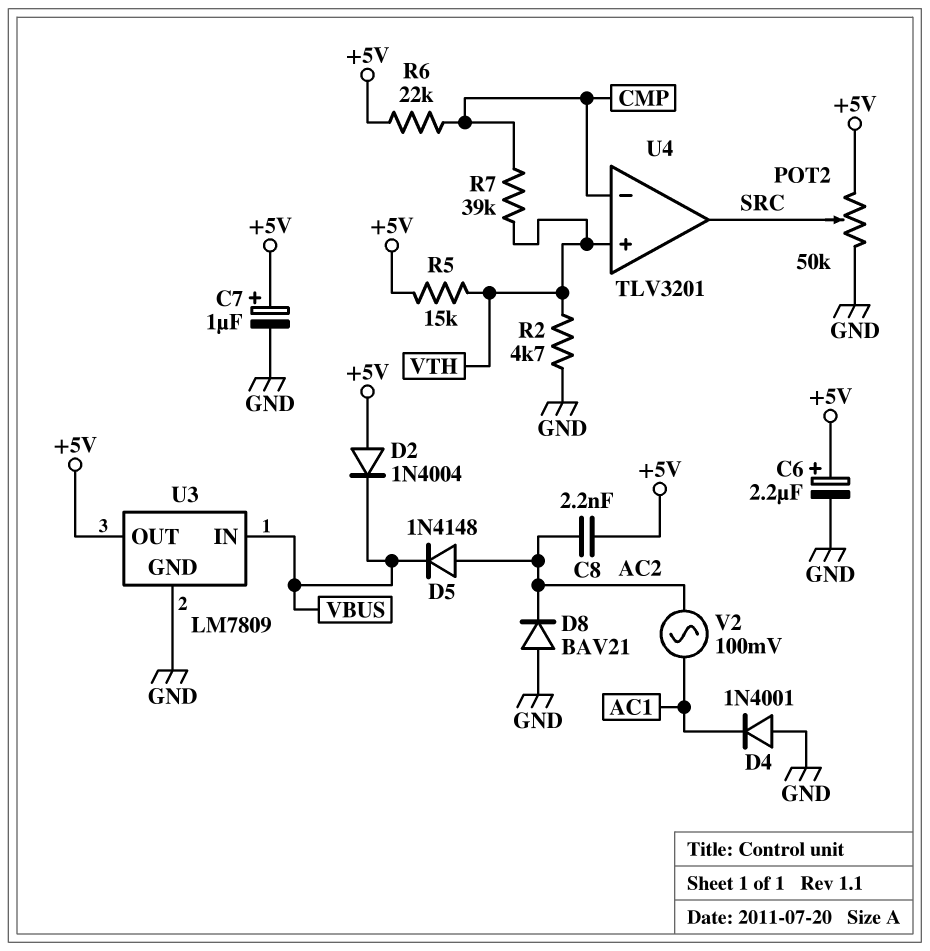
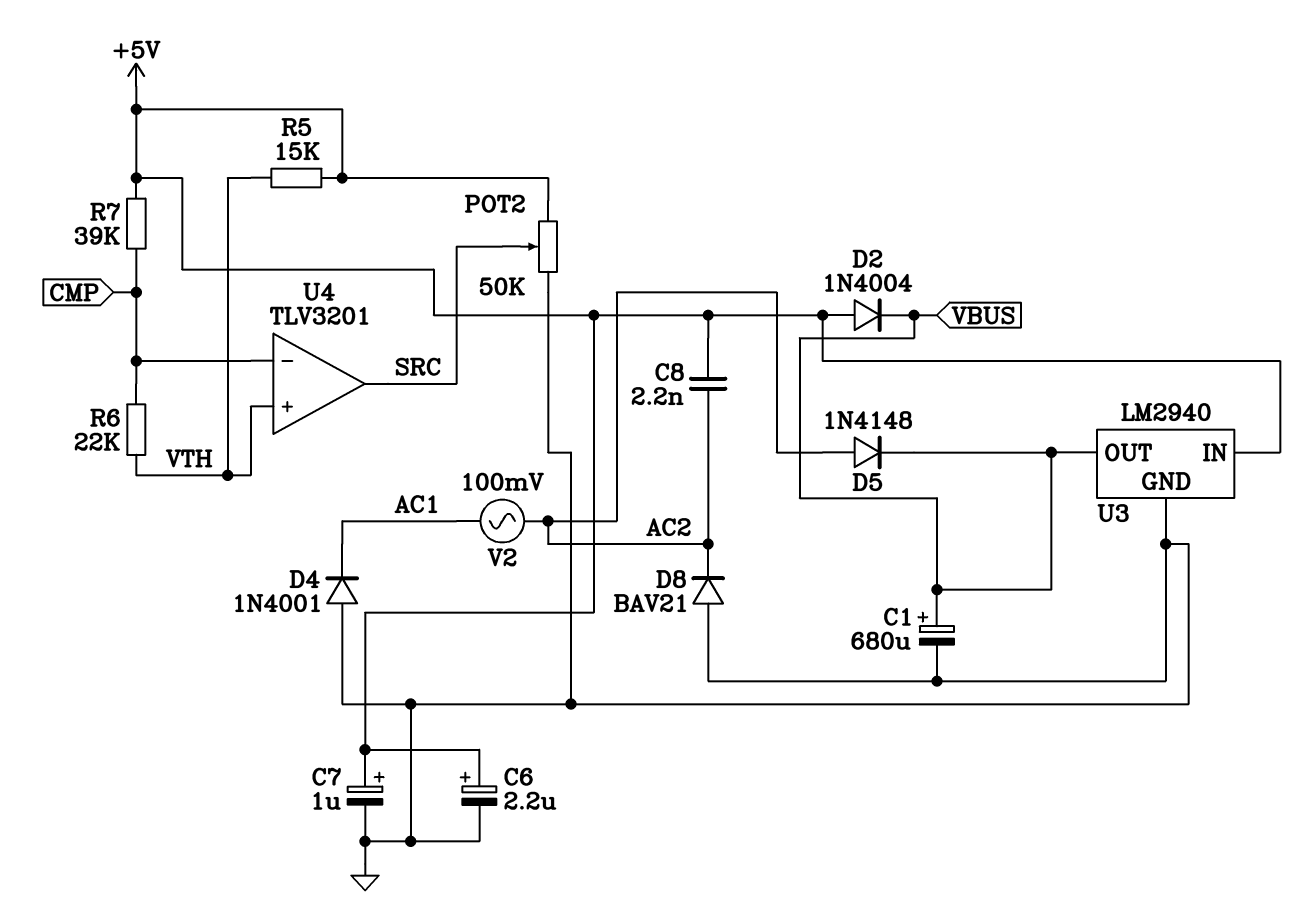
C1: none -> 680uF (plus VBUS, minus GND)
R2: 4.7k (GND, VTH) -> none
R6: 22k (+5V, CMP) -> 22k (CMP, VTH)
R7: 39k (CMP, VTH) -> 39k (+5V, CMP)
U3: LM7809 -> LM2940
U3 pin IN: VBUS -> +5V
U3 pin OUT: +5V -> VBUS

